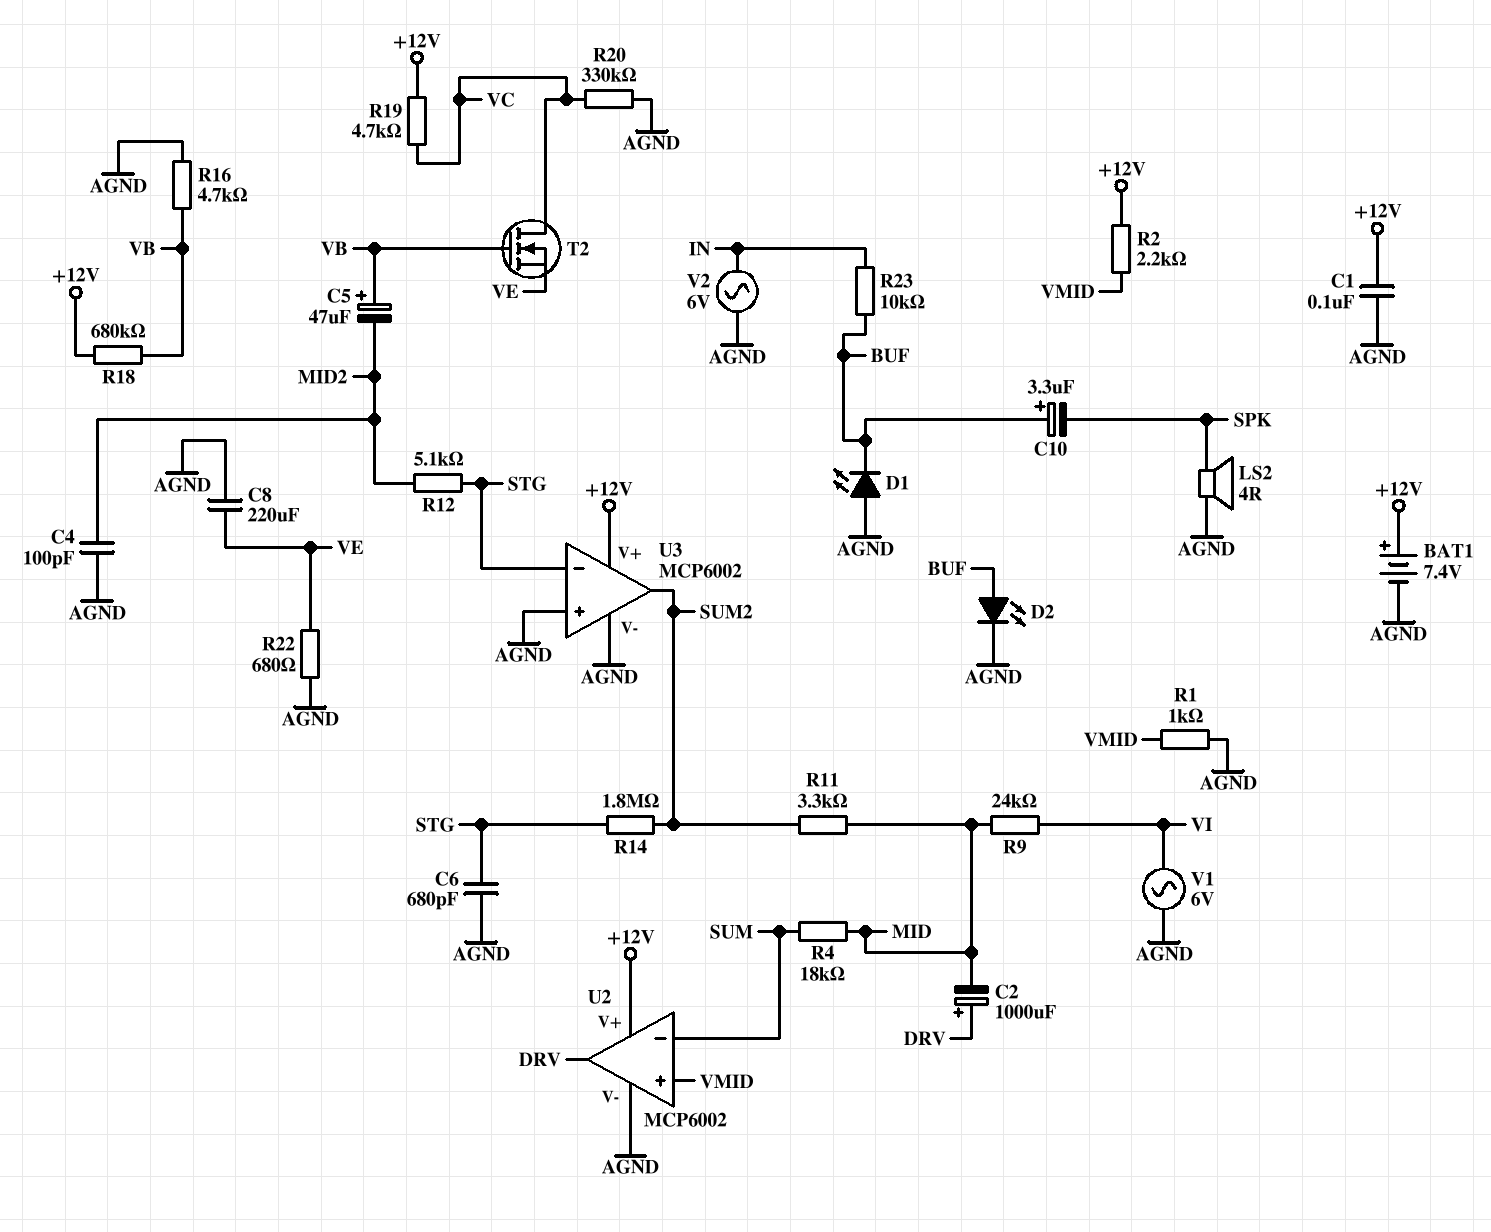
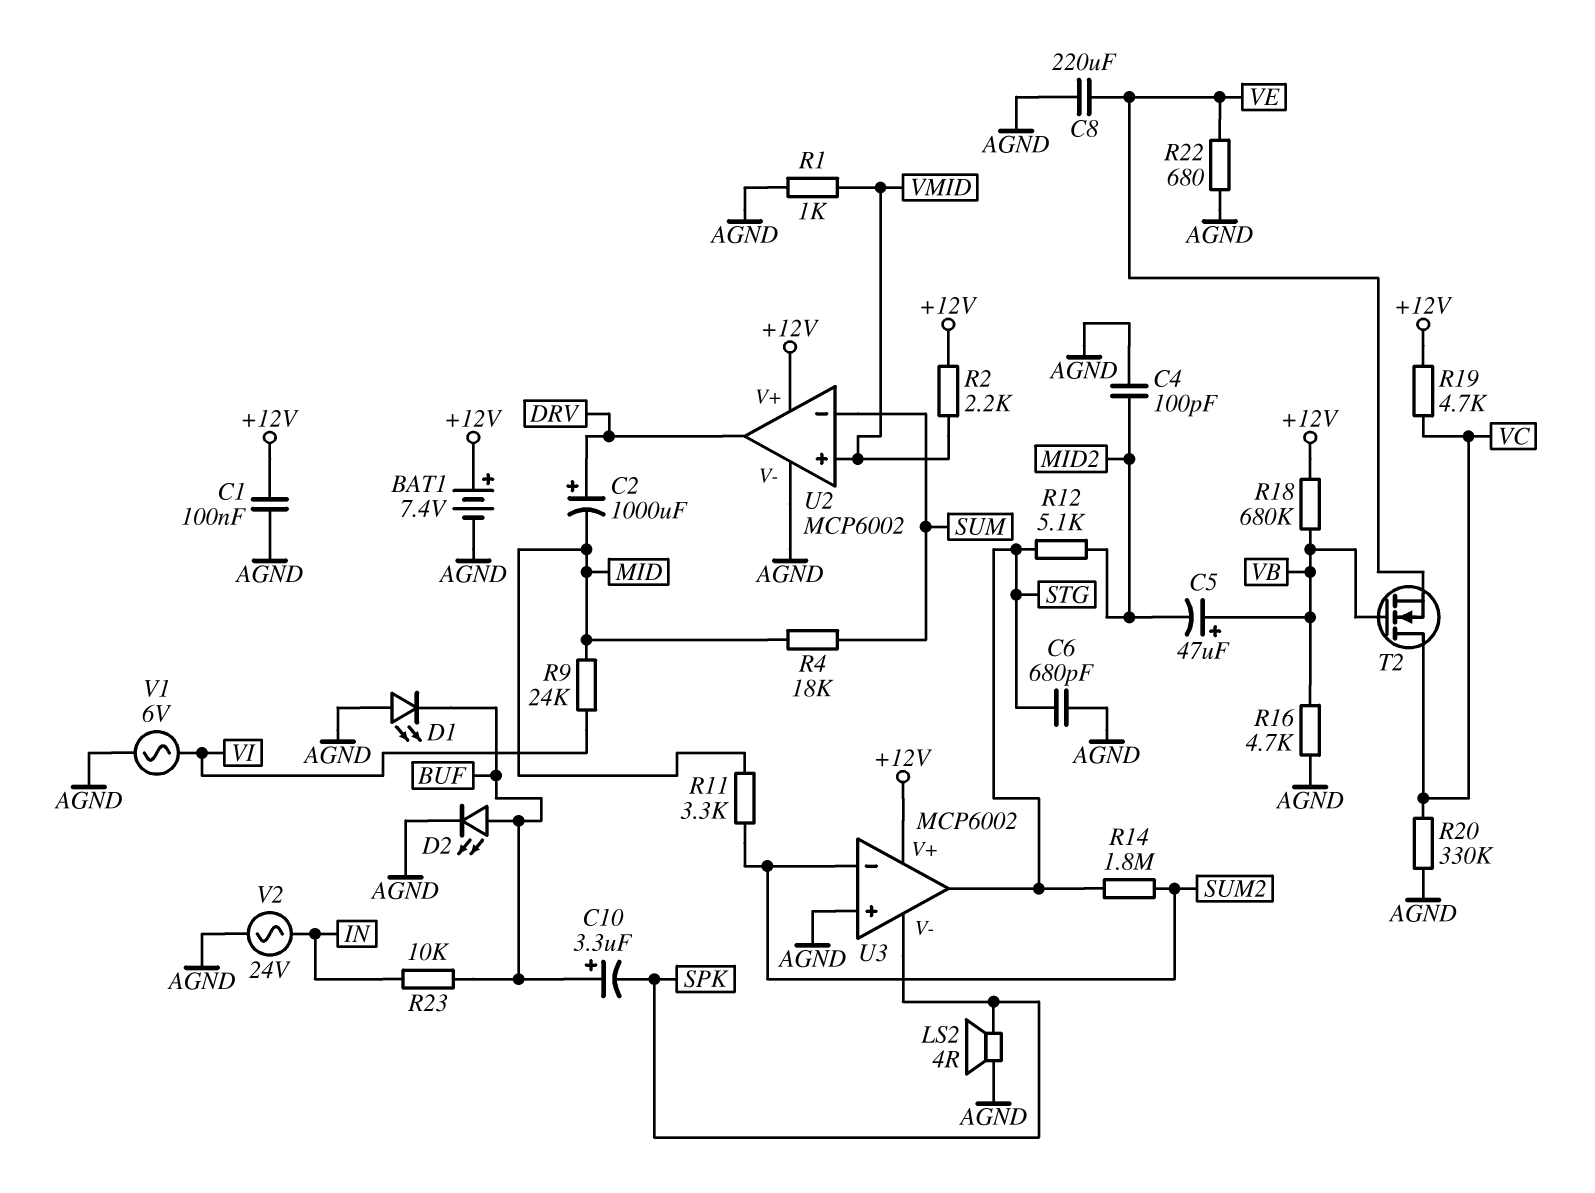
U3 pin V-: AGND -> SPK
U3 pin in-: STG -> SUM2
U3 pin out: SUM2 -> STG
V2: AC 6V (AGND, IN) -> AC 24V (AGND, IN)

